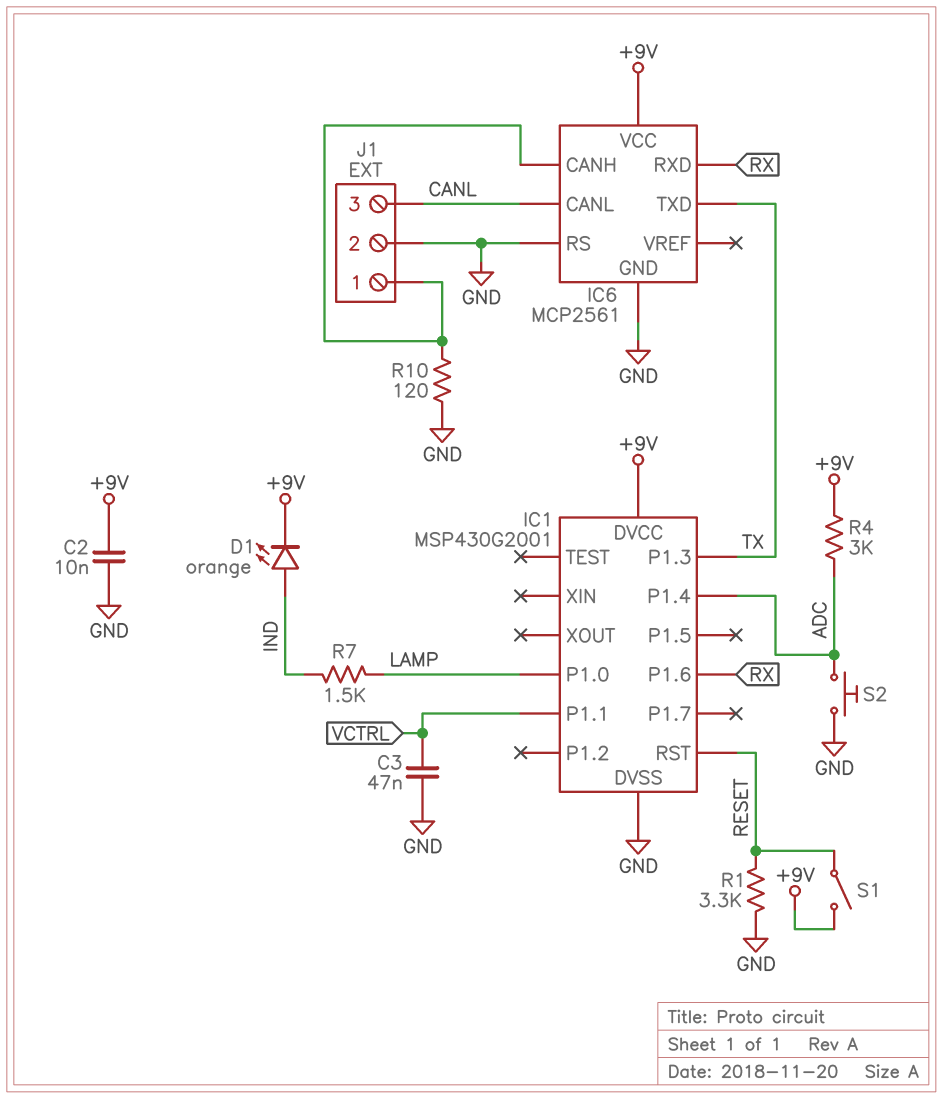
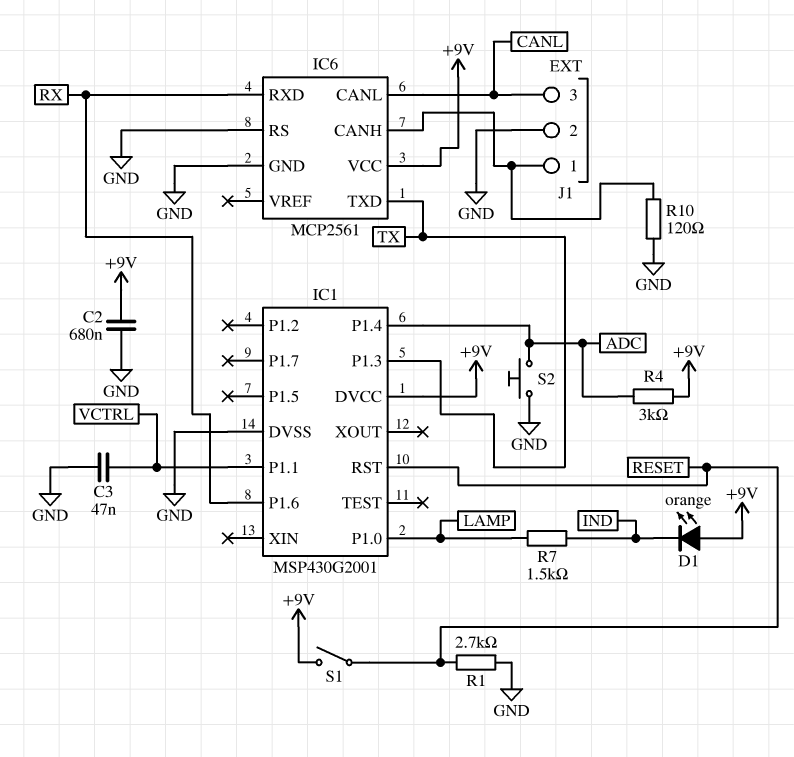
C2: 10nF (+9V, GND) -> 680nF (+9V, GND)
D1: LED orange (A IND, K +9V) -> LED orange (A +9V, K IND)
R1: 3.3k (GND, RESET) -> 2.7k (GND, RESET)

